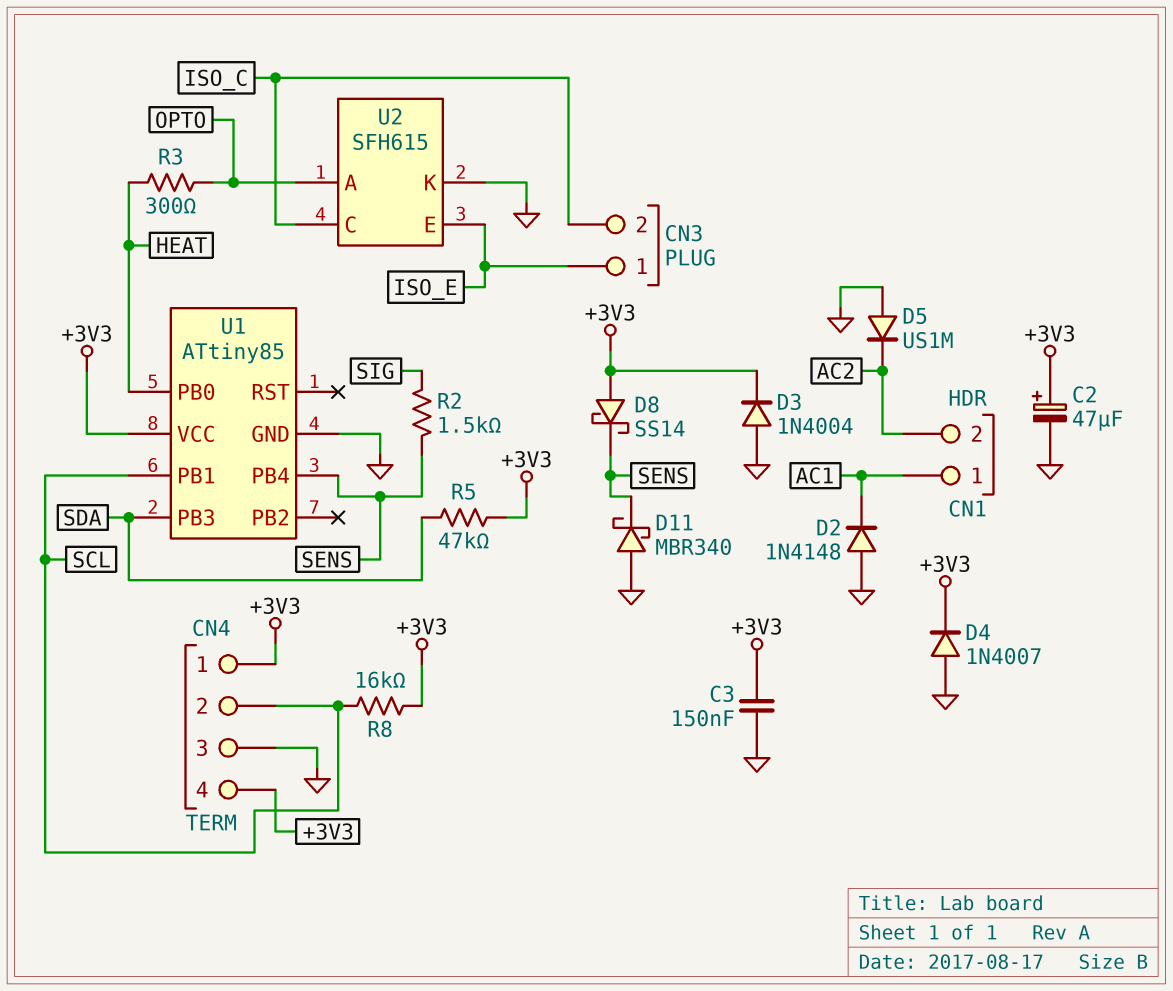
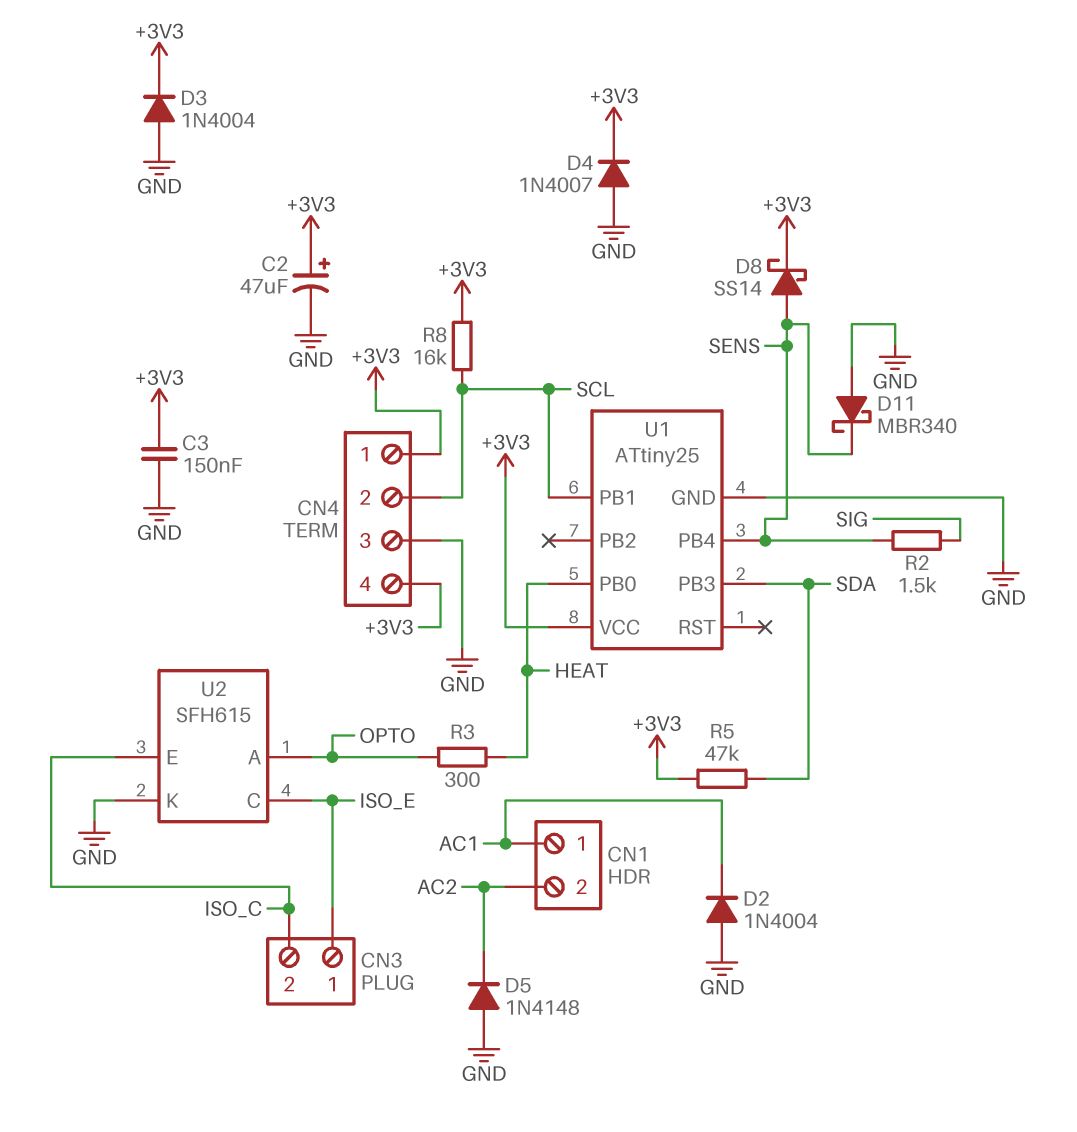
D2: diode 1N4148 (A GND, K AC1) -> diode 1N4004 (A GND, K AC1)
D5: diode US1M (A GND, K AC2) -> diode 1N4148 (A GND, K AC2)
D8: schottky SS14 (A +3V3, K SENS) -> schottky SS14 (A SENS, K +3V3)
U1: ATtiny85 -> ATtiny25
U2 pin C: ISO_C -> ISO_E
U2 pin E: ISO_E -> ISO_C

